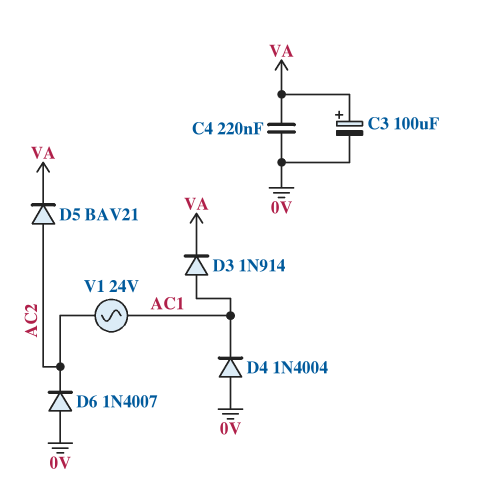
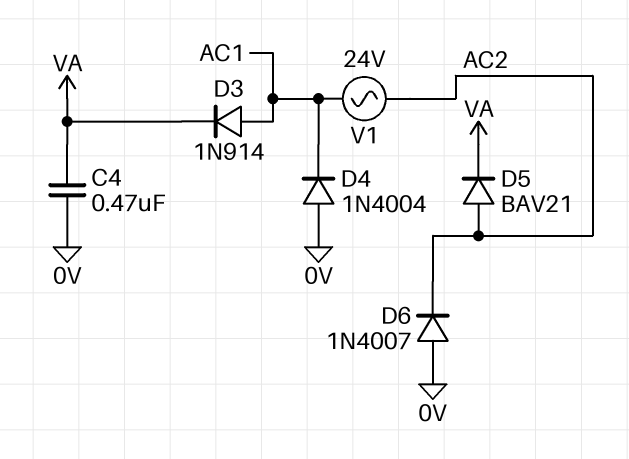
C3: 100uF (plus VA, minus 0V) -> none
C4: 220nF (0V, VA) -> 470nF (0V, VA)

